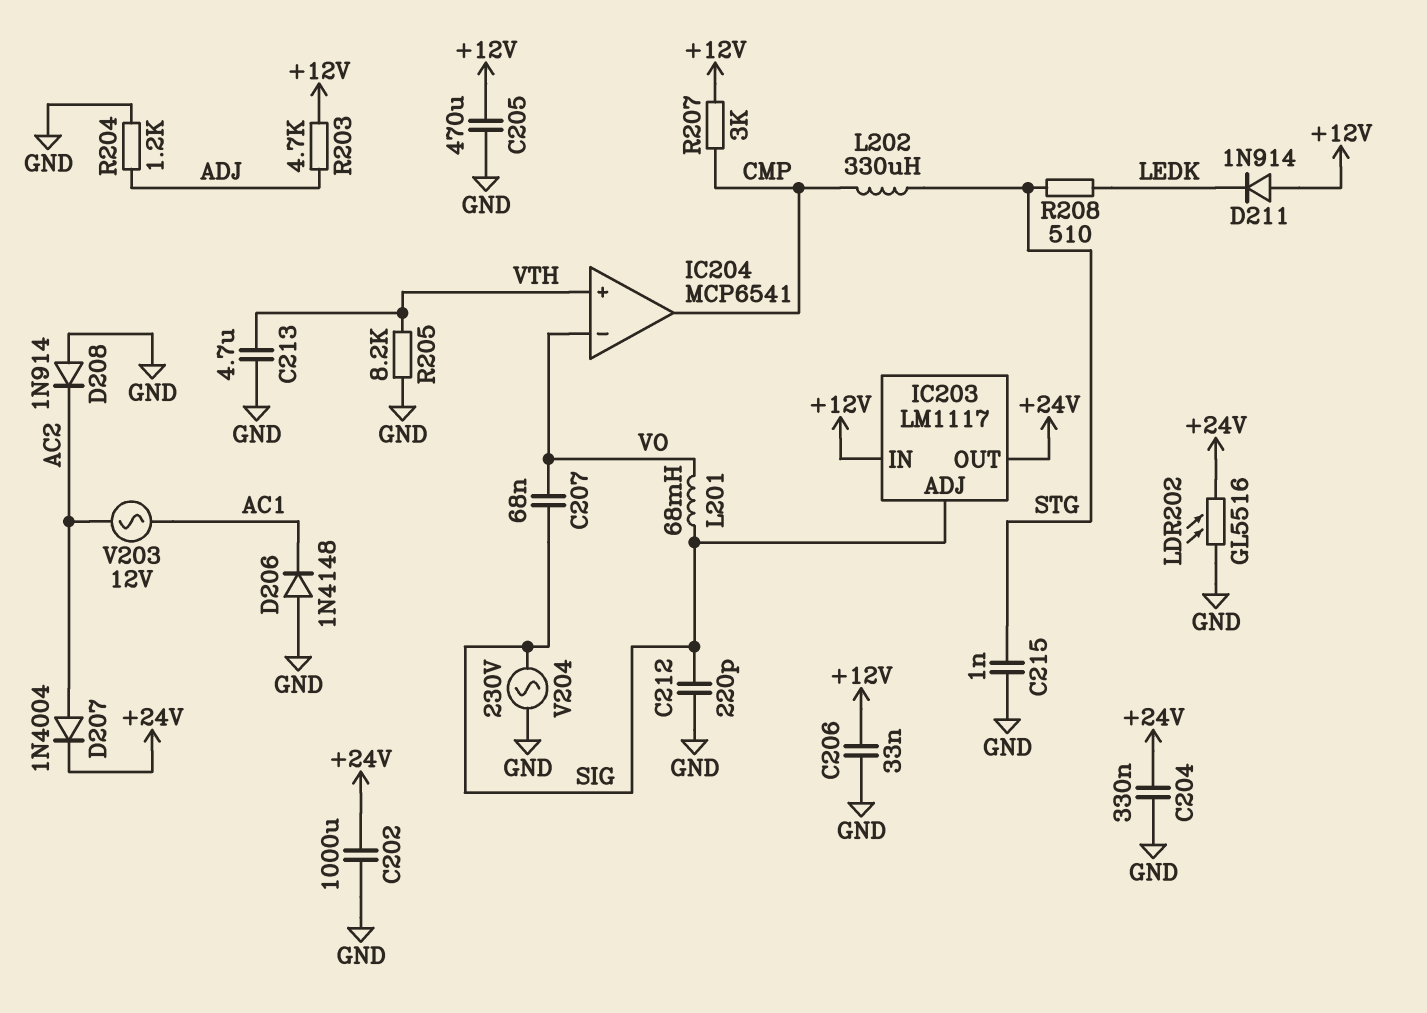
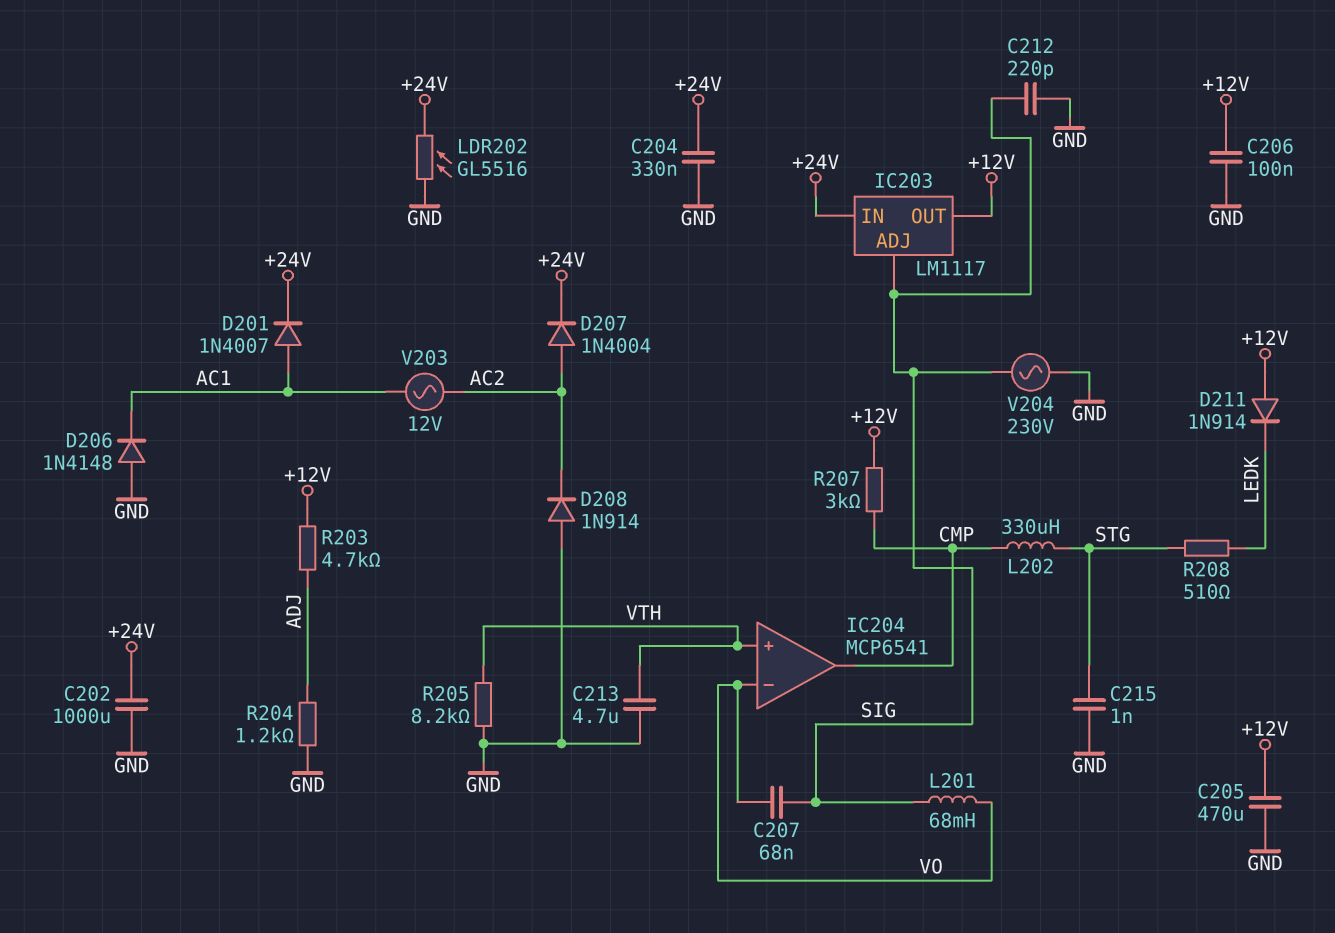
C206: 33nF (+12V, GND) -> 100nF (+12V, GND)
D201: none -> diode 1N4007 (A AC1, K +24V)
IC203 pin IN: +12V -> +24V
IC203 pin OUT: +24V -> +12V

